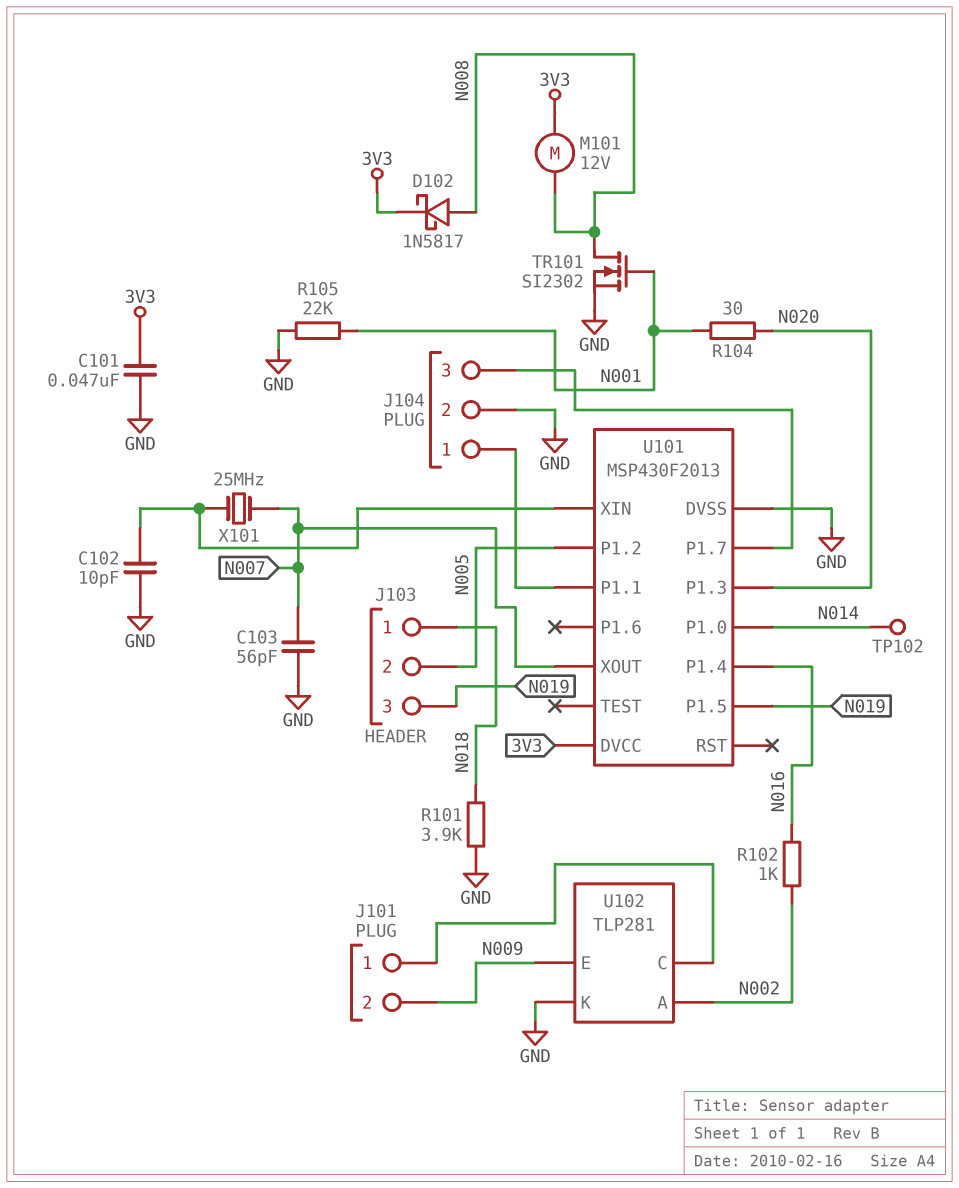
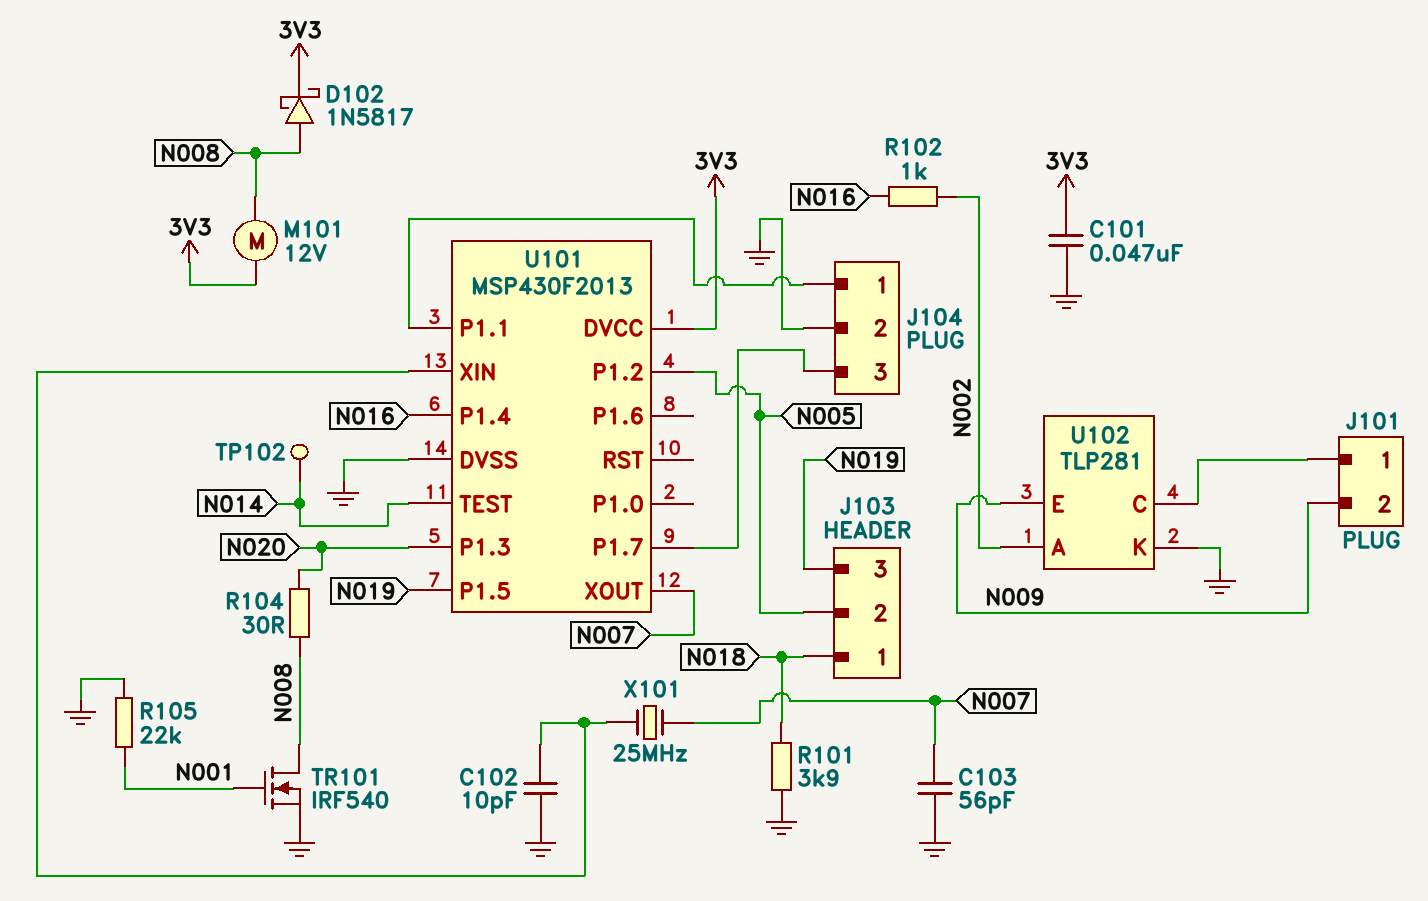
R104: 30 (N001, N020) -> 30 (N008, N020)
TR101: NMOS SI2302 (G N001, D N008, S GND) -> NMOS IRF540 (G N001, D N008, S GND)
U101 pin P1.0: N014 -> none
U101 pin TEST: none -> N014

